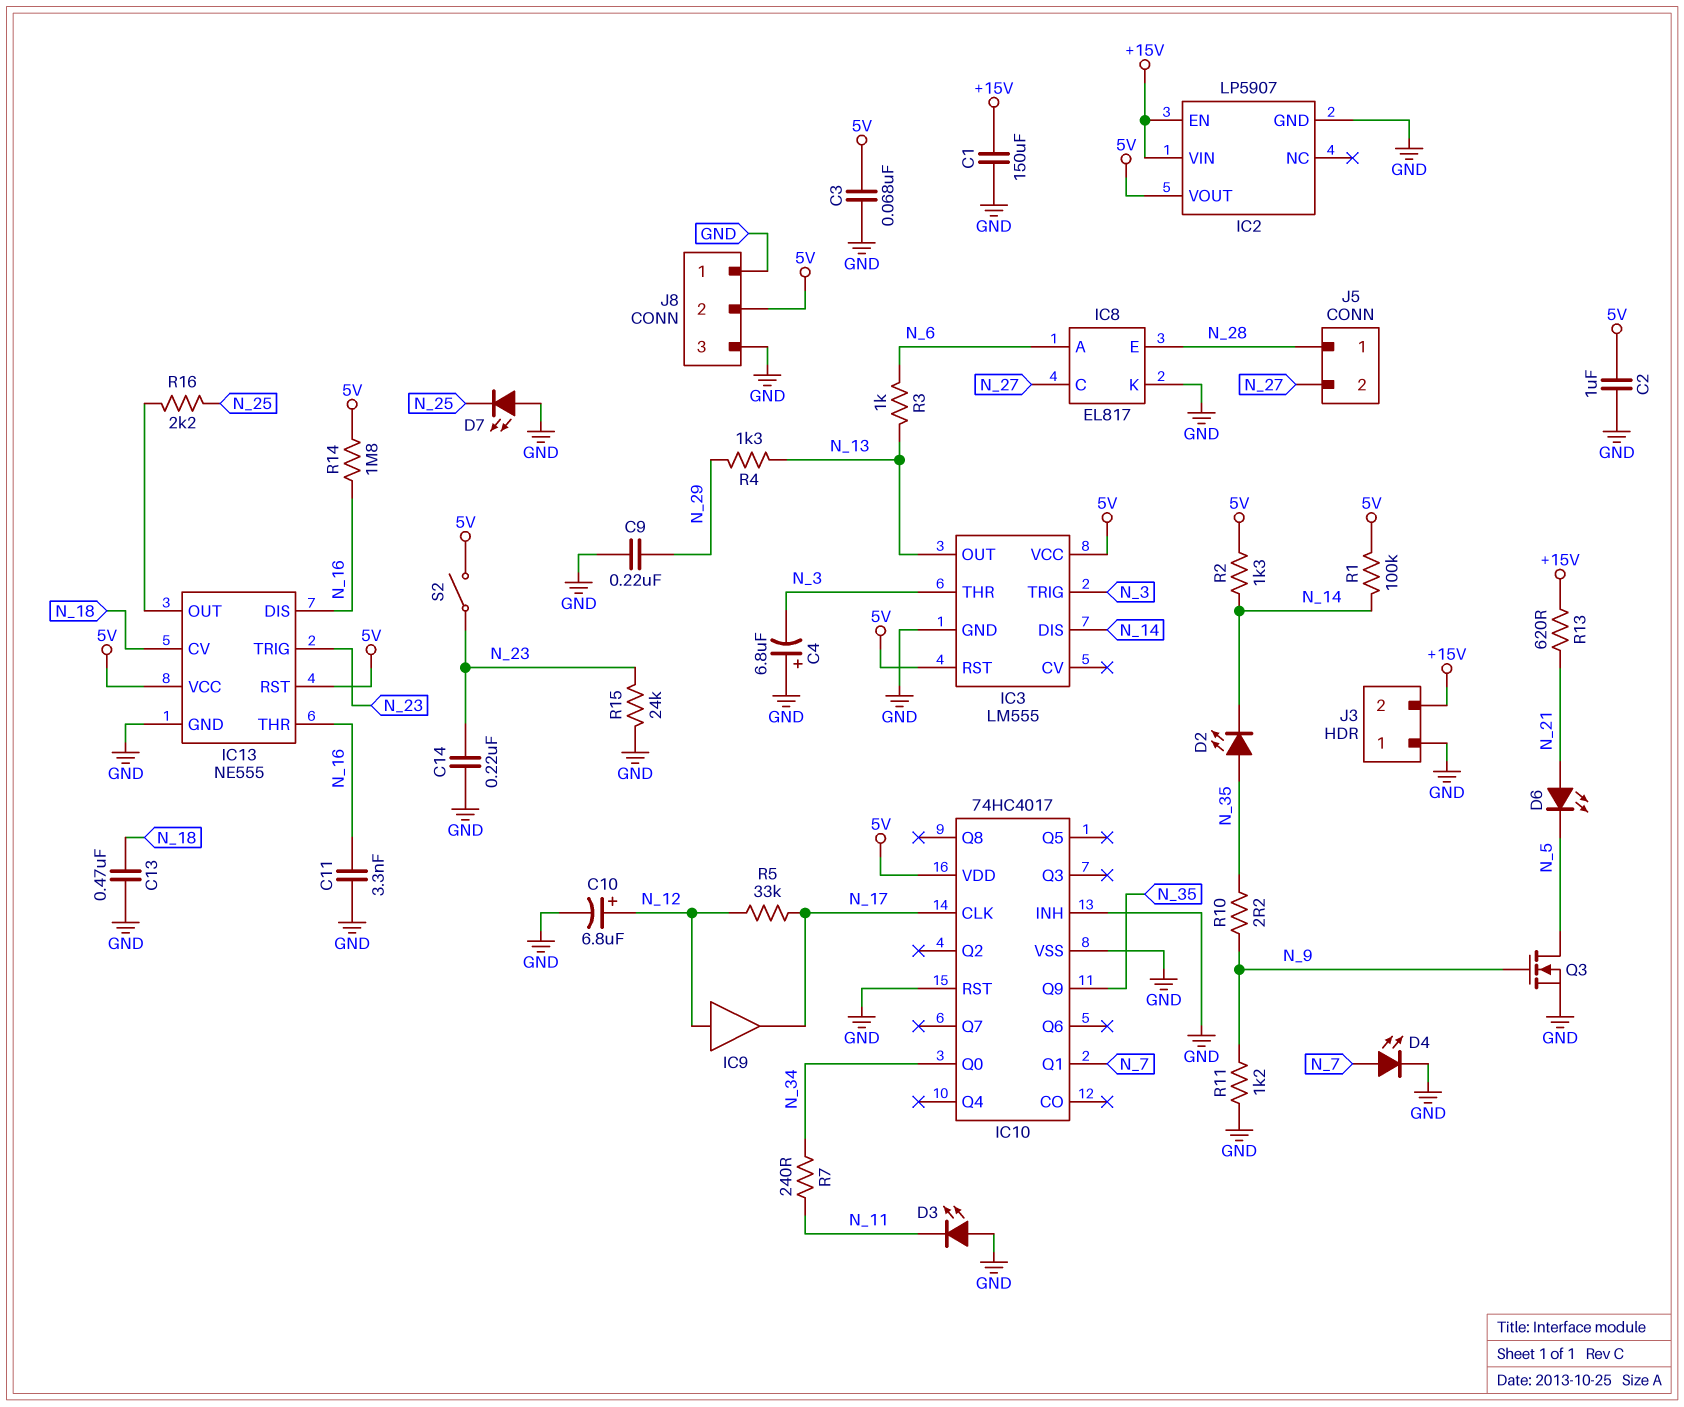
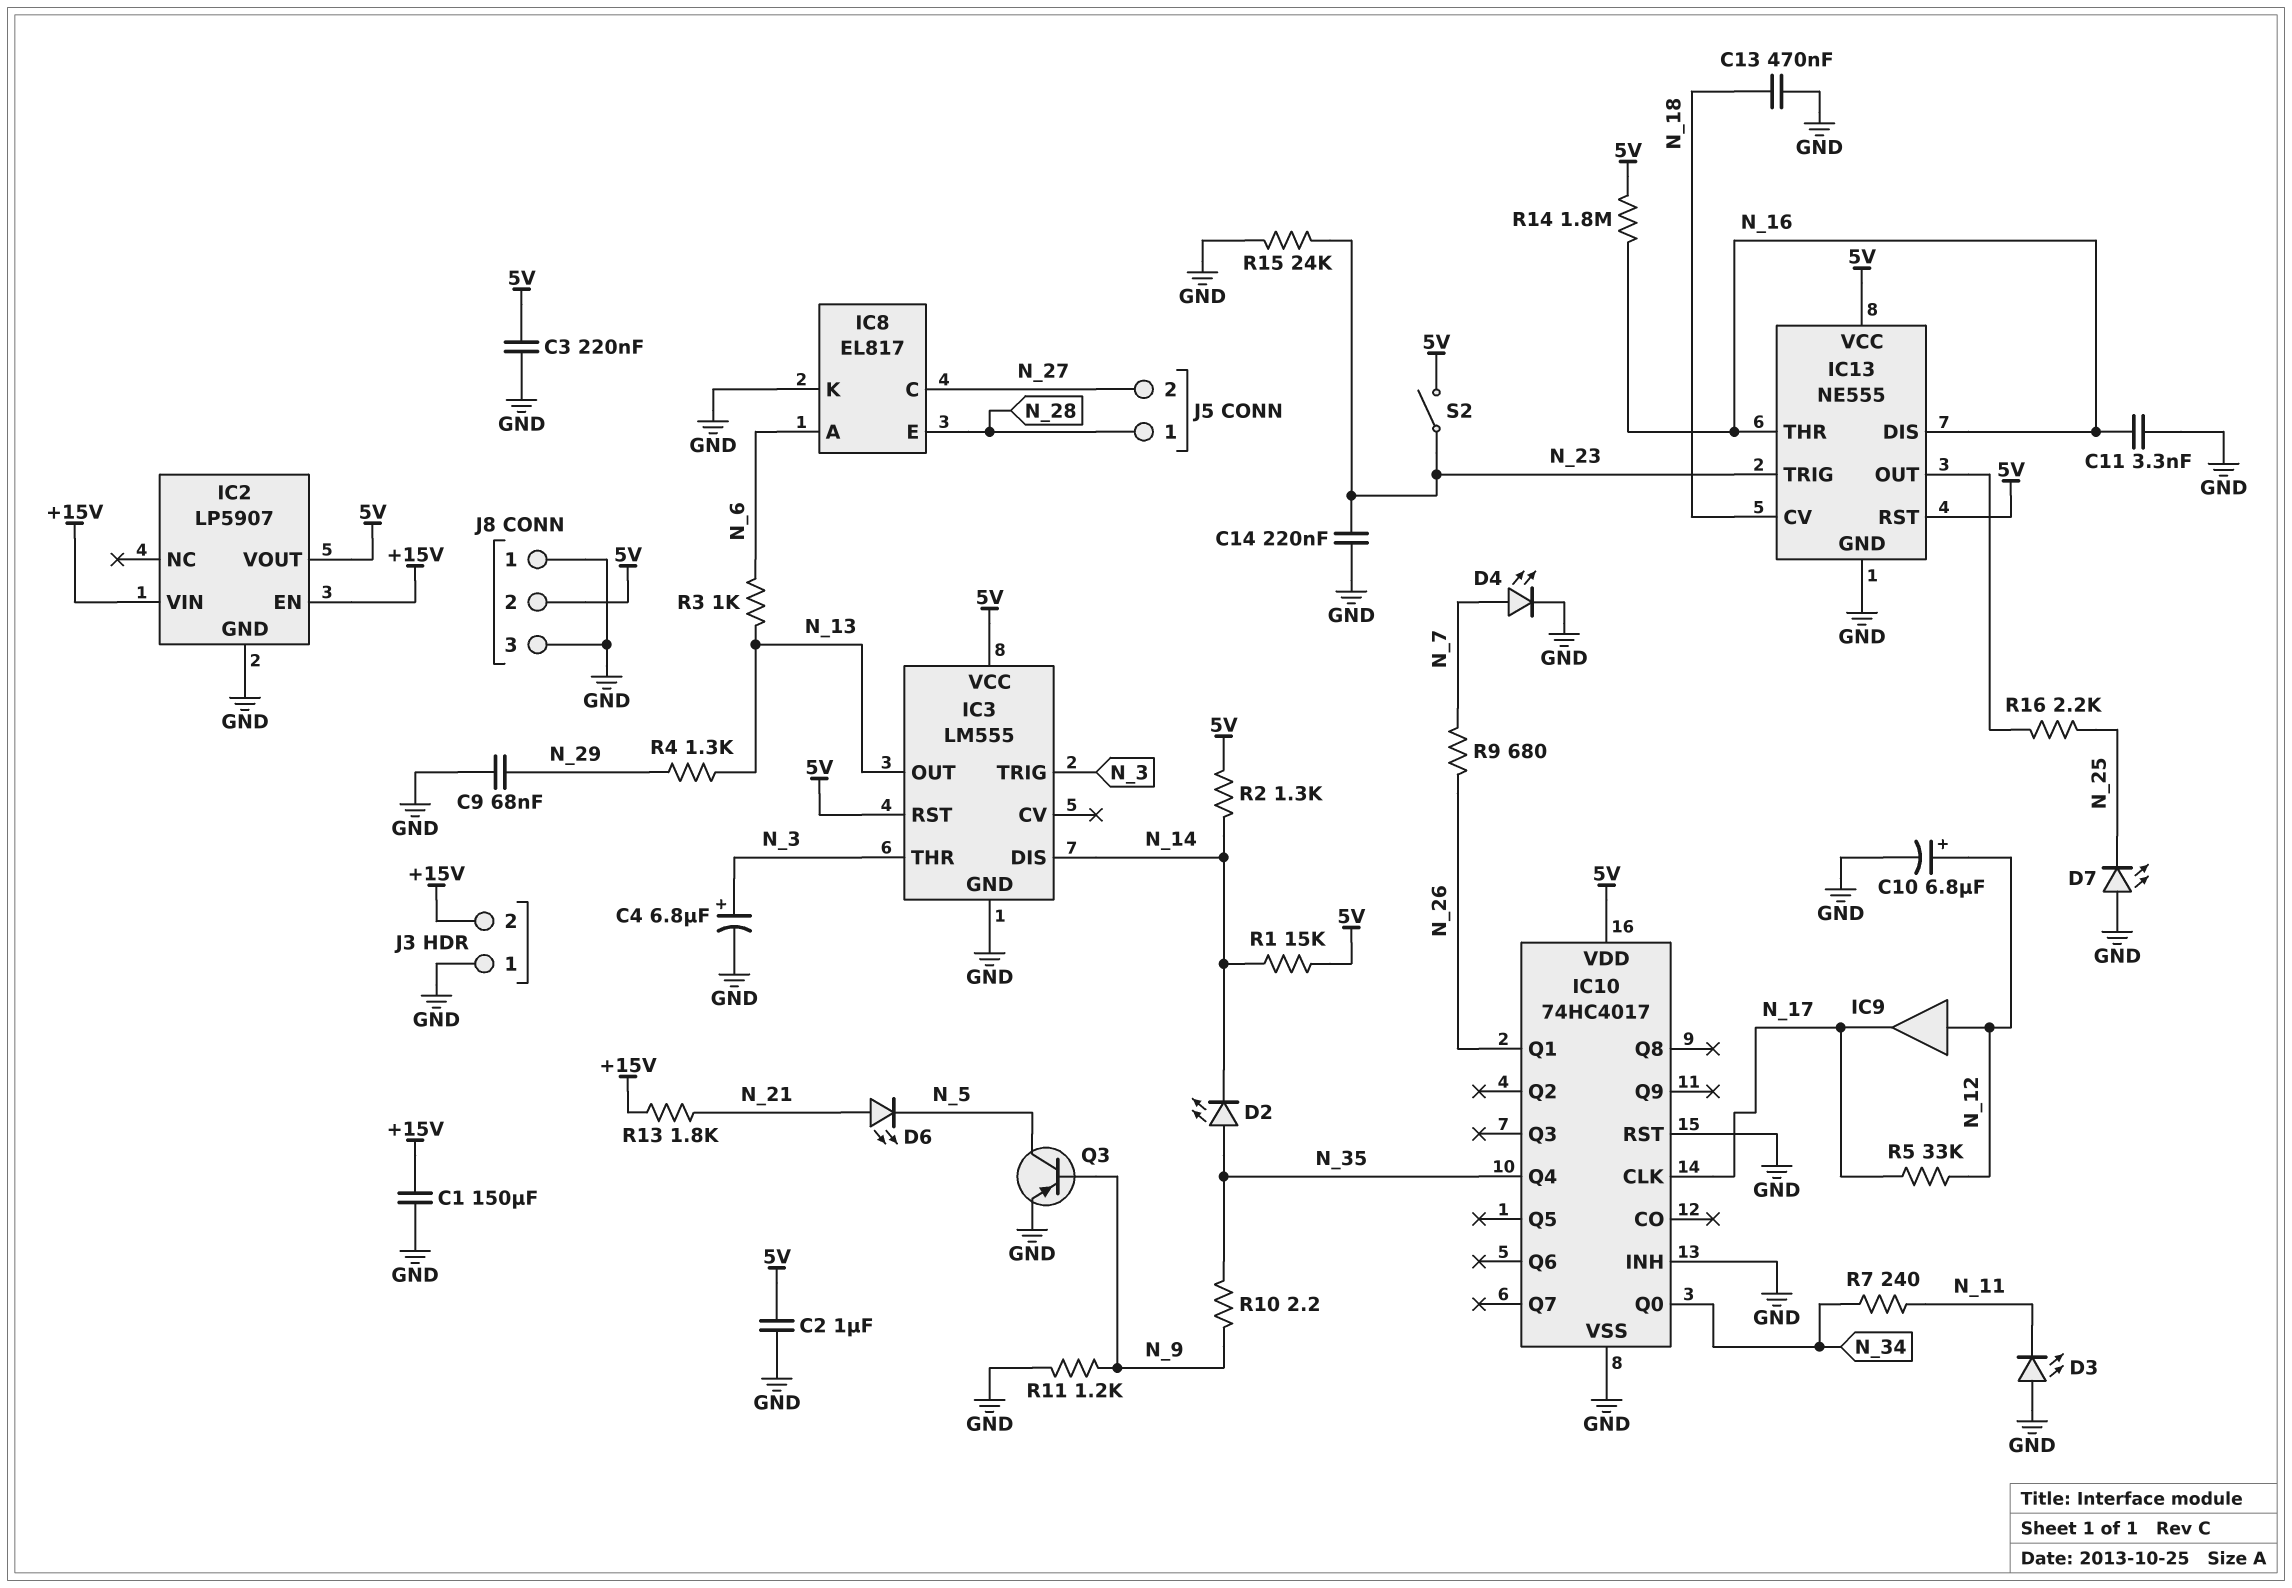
C3: 68nF (5V, GND) -> 220nF (5V, GND)
C4: 6.8uF (plus GND, minus N_3) -> 6.8uF (plus N_3, minus GND)
C9: 220nF (GND, N_29) -> 68nF (GND, N_29)
IC10 pin Q1: N_7 -> N_26
IC10 pin Q4: none -> N_35
IC10 pin Q9: N_35 -> none
Q3: NMOS (G N_9, D N_5, S GND) -> PNP (B N_9, C N_5, E GND)
R1: 100k (5V, N_14) -> 15k (5V, N_14)
R9: none -> 680 (N_7, N_26)
R13: 620 (+15V, N_21) -> 1.8k (+15V, N_21)

